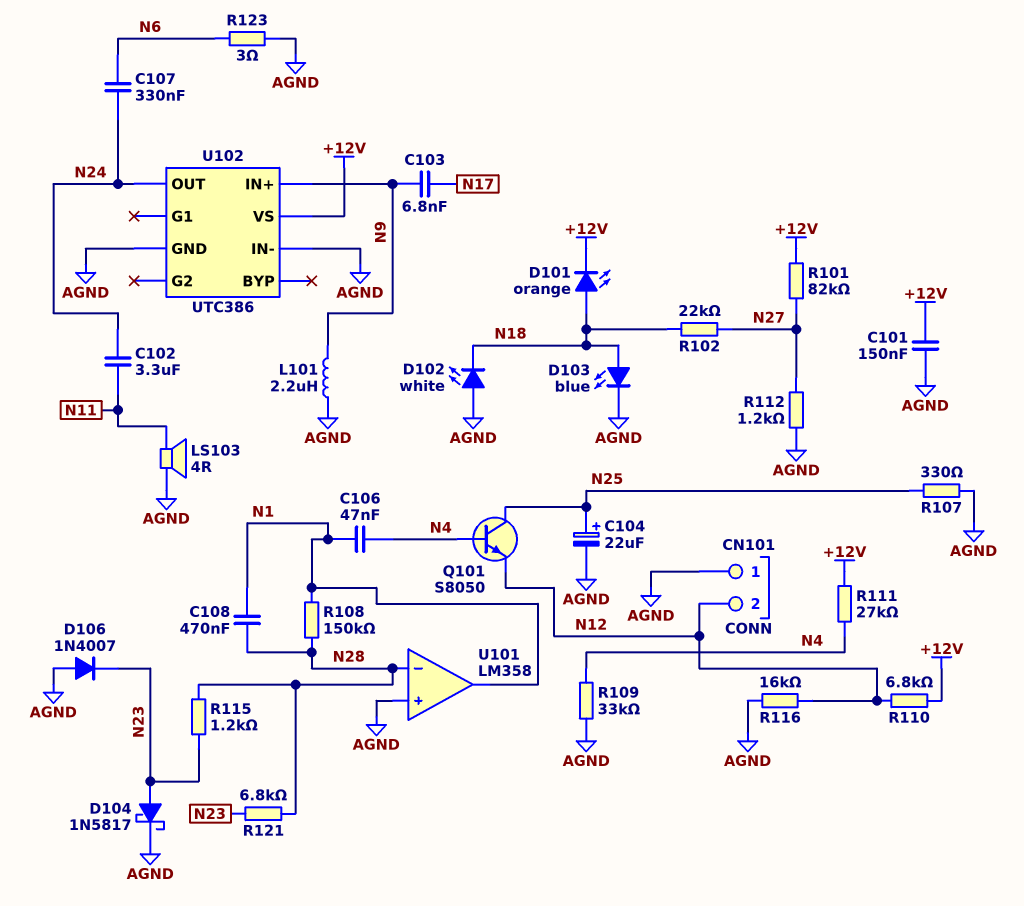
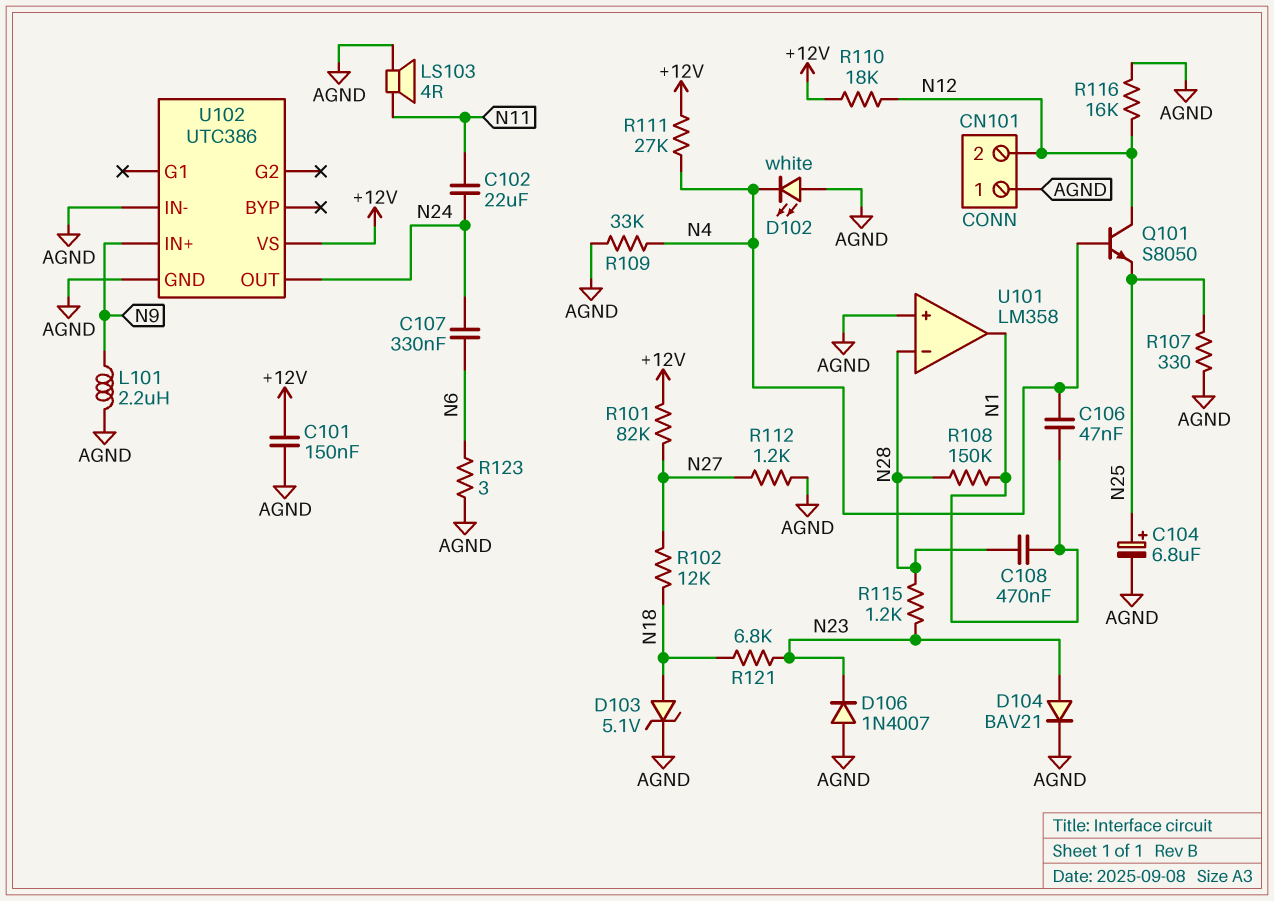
C102: 3.3uF (N11, N24) -> 22uF (N11, N24)
C103: 6.8nF (N9, N17) -> none
C104: 22uF (plus N25, minus AGND) -> 6.8uF (plus N25, minus AGND)
D101: LED orange (A N18, K +12V) -> none
D102: LED white (A AGND, K N18) -> LED white (A AGND, K N4)
D103: LED blue (A N18, K AGND) -> zener 5.1V (A N18, K AGND)
D104: schottky 1N5817 (A N23, K AGND) -> diode BAV21 (A N23, K AGND)
Q101: NPN S8050 (B N4, C N25, E N12) -> NPN S8050 (B N4, C N12, E N25)
R102: 22k (N18, N27) -> 12k (N18, N27)
R110: 6.8k (+12V, N12) -> 18k (+12V, N12)
R121: 6.8k (N23, N28) -> 6.8k (N18, N23)

